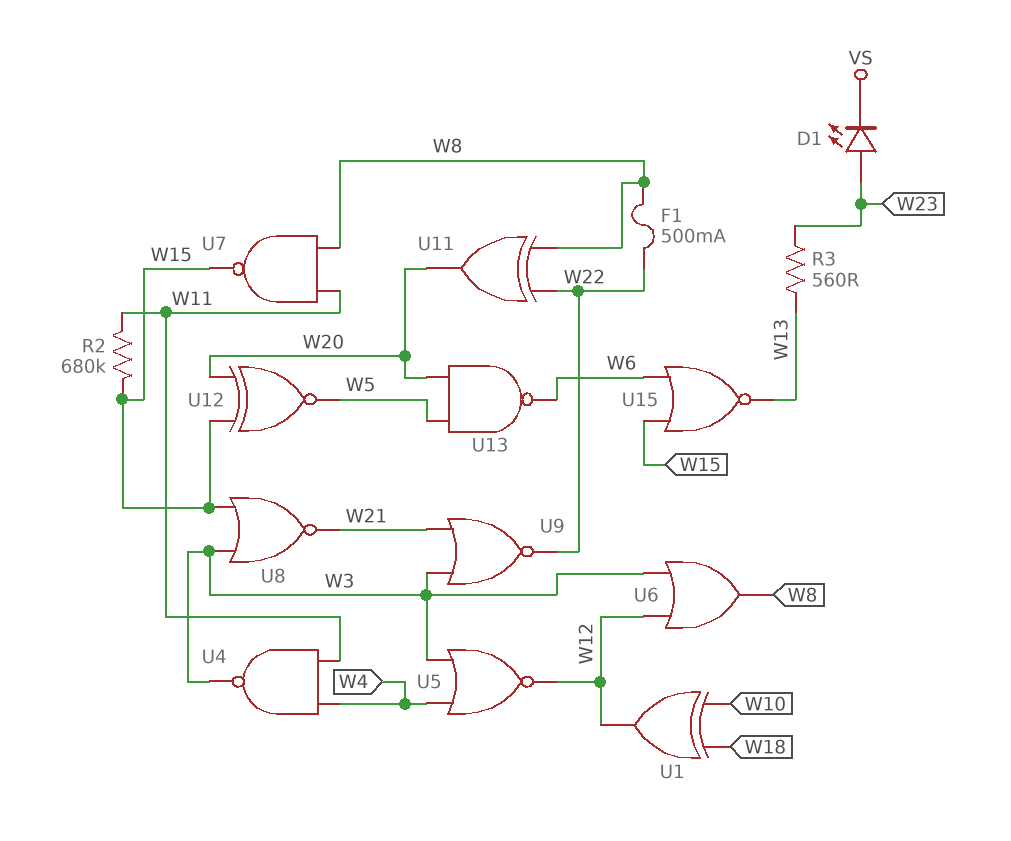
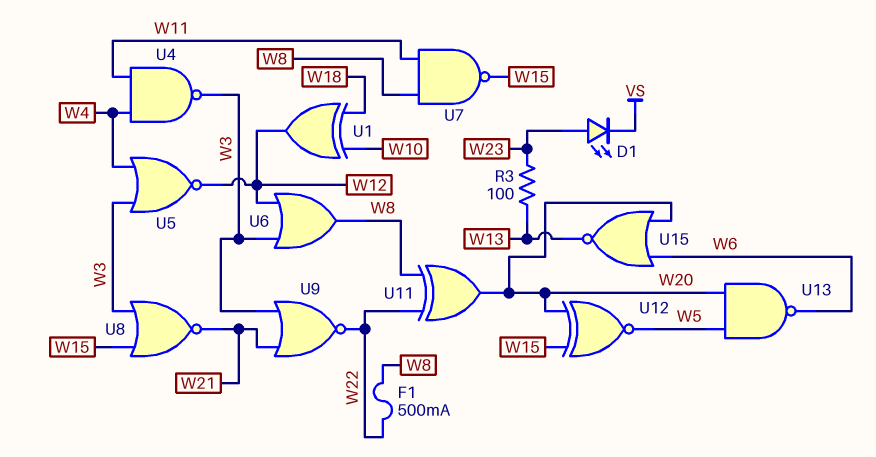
R2: 680k (W11, W15) -> none
R3: 560 (W13, W23) -> 100 (W13, W23)
U15: NOR (in W6, in W15, out W13) -> NOR (in W6, in W20, out W13)

